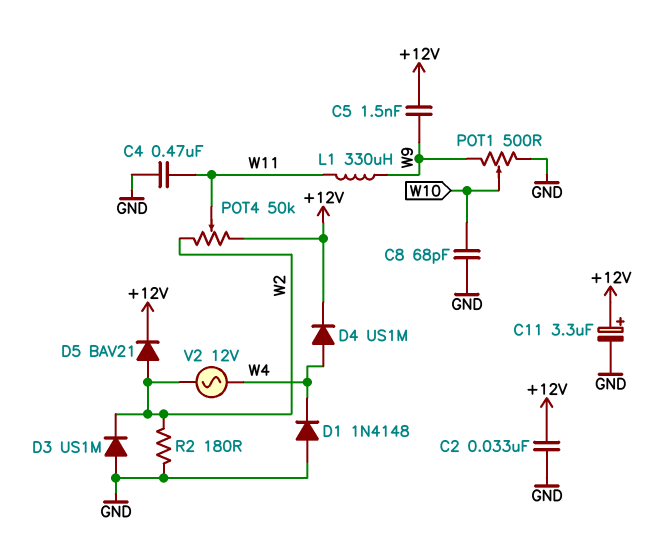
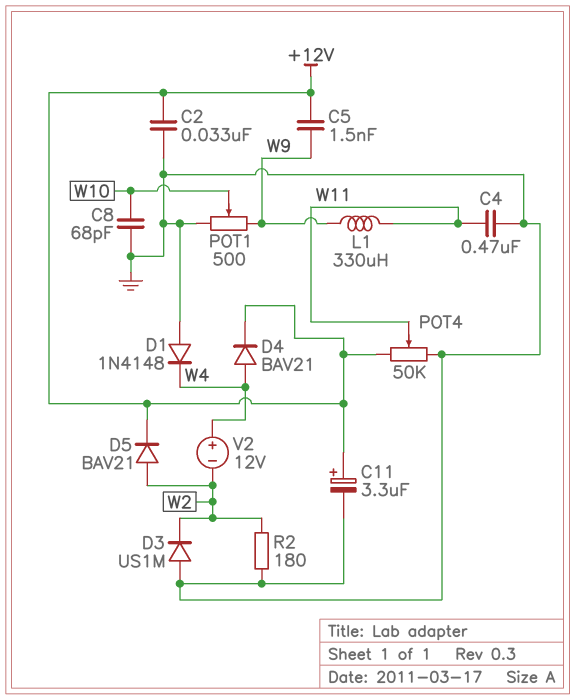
D4: diode US1M (A W4, K +12V) -> diode BAV21 (A W4, K +12V)
POT4: 50k (+12V, W2, wiper W11) -> 50k (+12V, GND, wiper W11)
V2: AC 12V (W2, W4) -> 12V (plus W4, minus W2)

